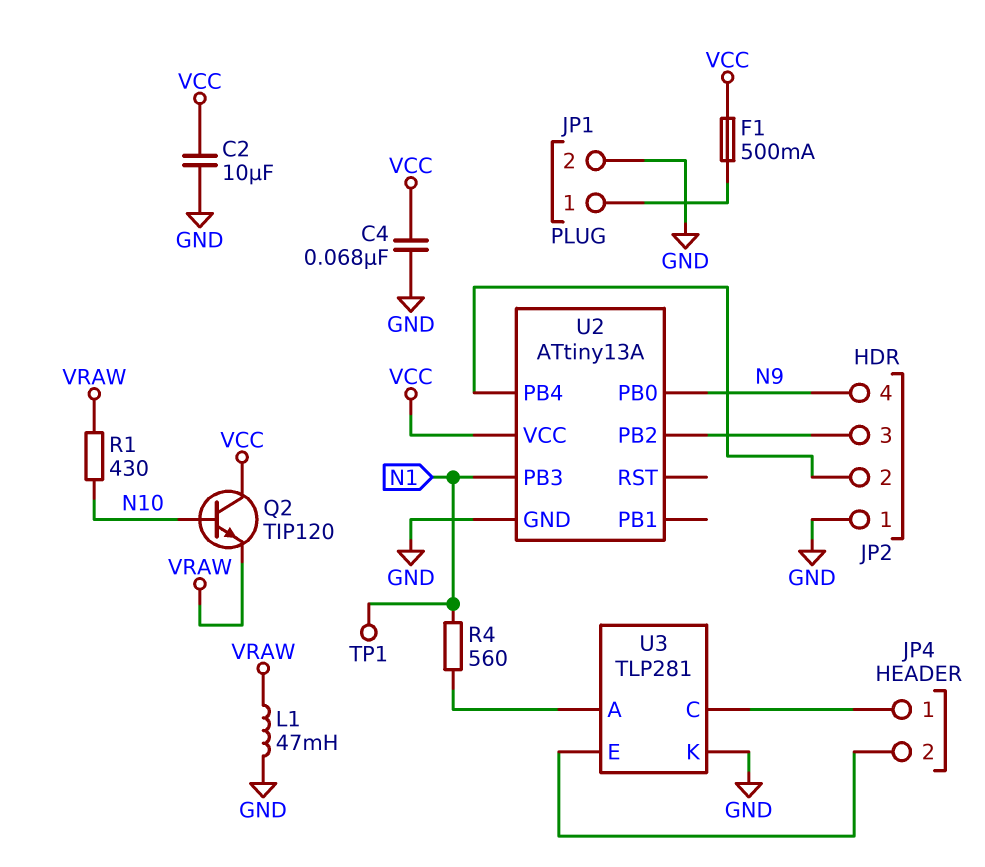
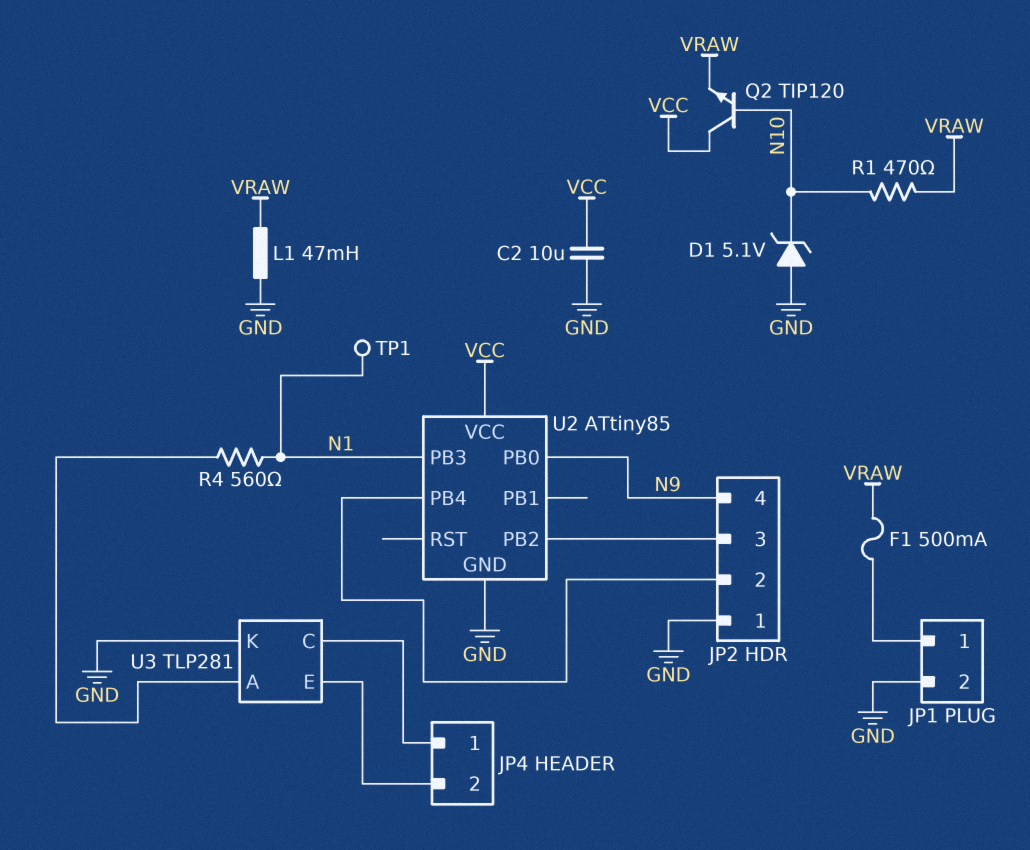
C4: 68nF (GND, VCC) -> none
D1: none -> zener 5.1V (A GND, K N10)
F1: 500mA (JP1/1, VCC) -> 500mA (JP1/1, VRAW)
R1: 430 (N10, VRAW) -> 470 (N10, VRAW)
U2: ATtiny13A -> ATtiny85

